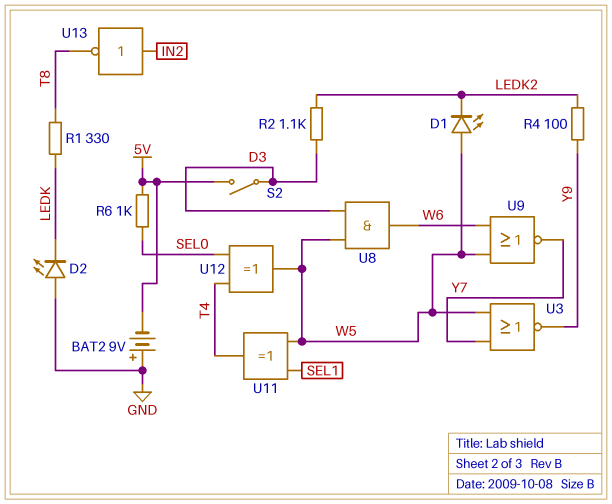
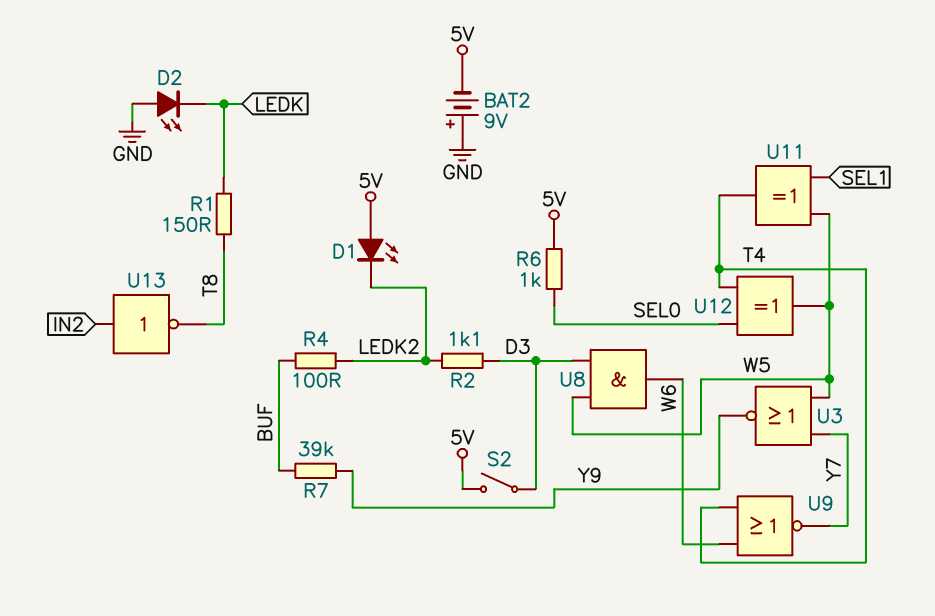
D1: LED (A W5, K LEDK2) -> LED (A 5V, K LEDK2)
R1: 330 (LEDK, T8) -> 150 (LEDK, T8)
R4: 100 (LEDK2, Y9) -> 100 (BUF, LEDK2)
R7: none -> 39k (BUF, Y9)
U9: NOR (in W5, in W6, out Y7) -> NOR (in T4, in W6, out Y7)

